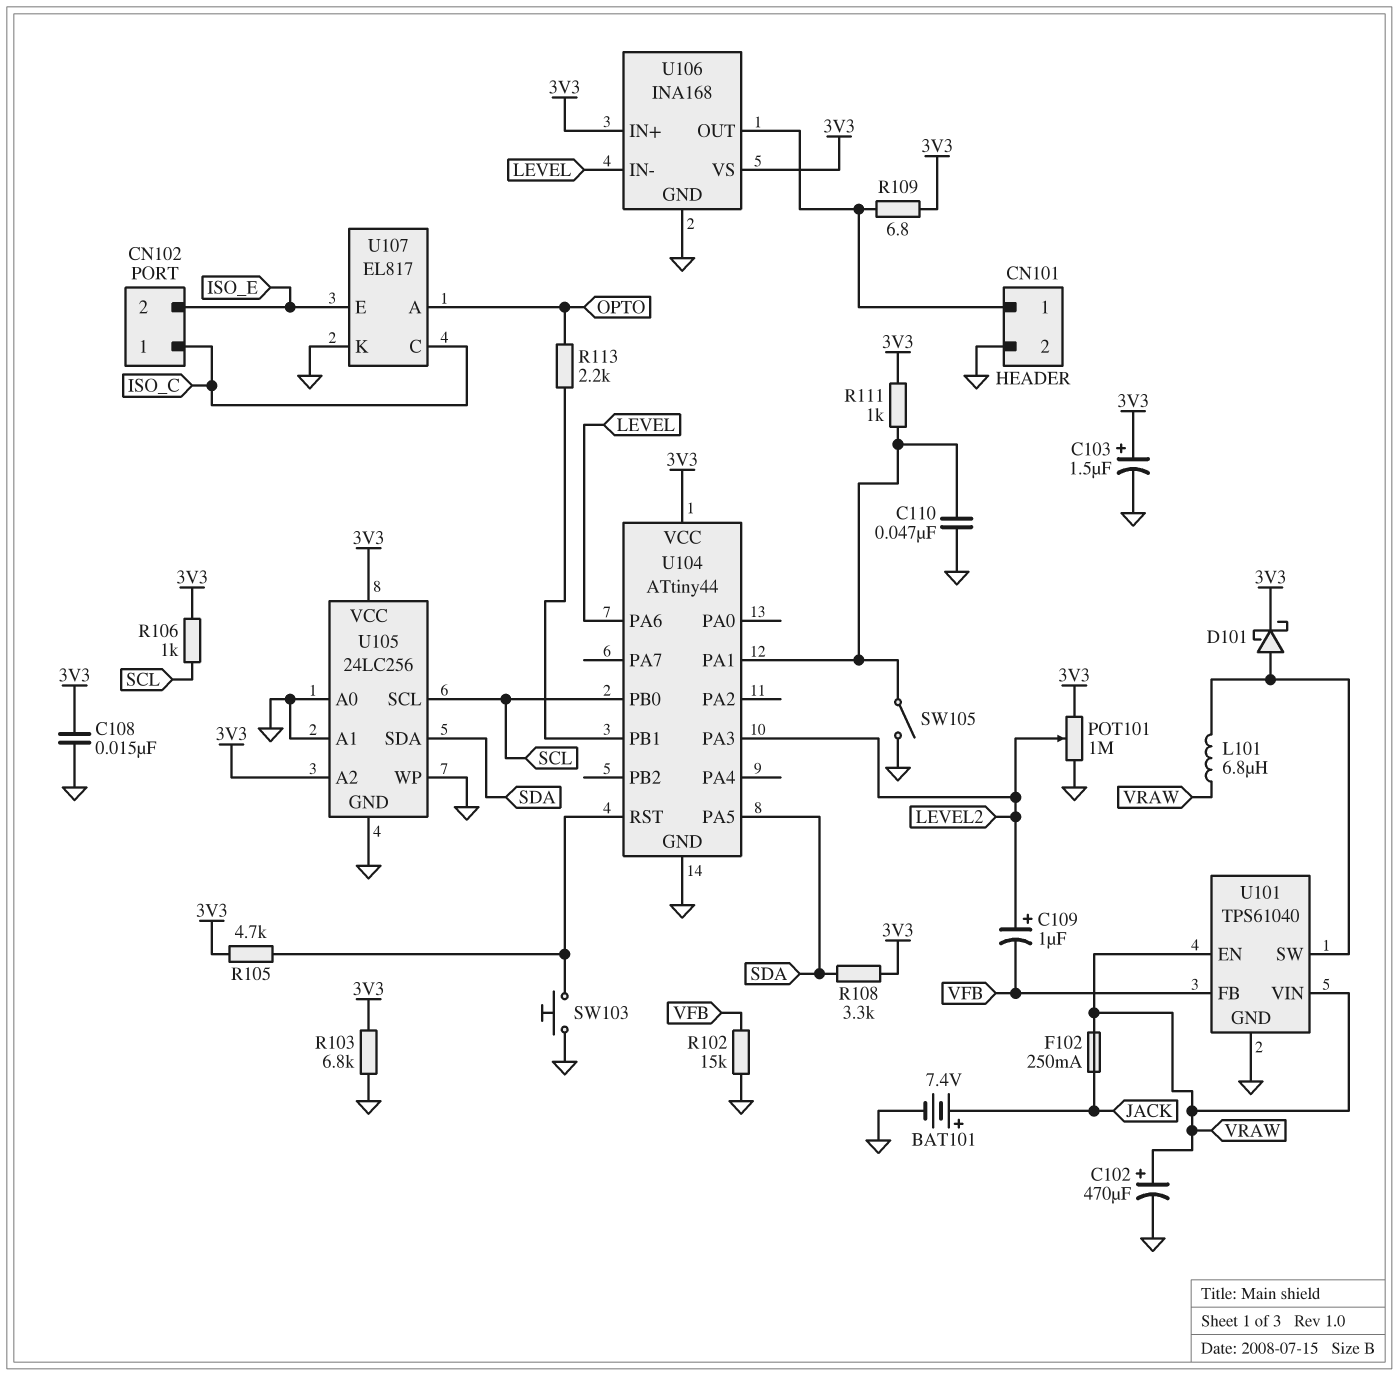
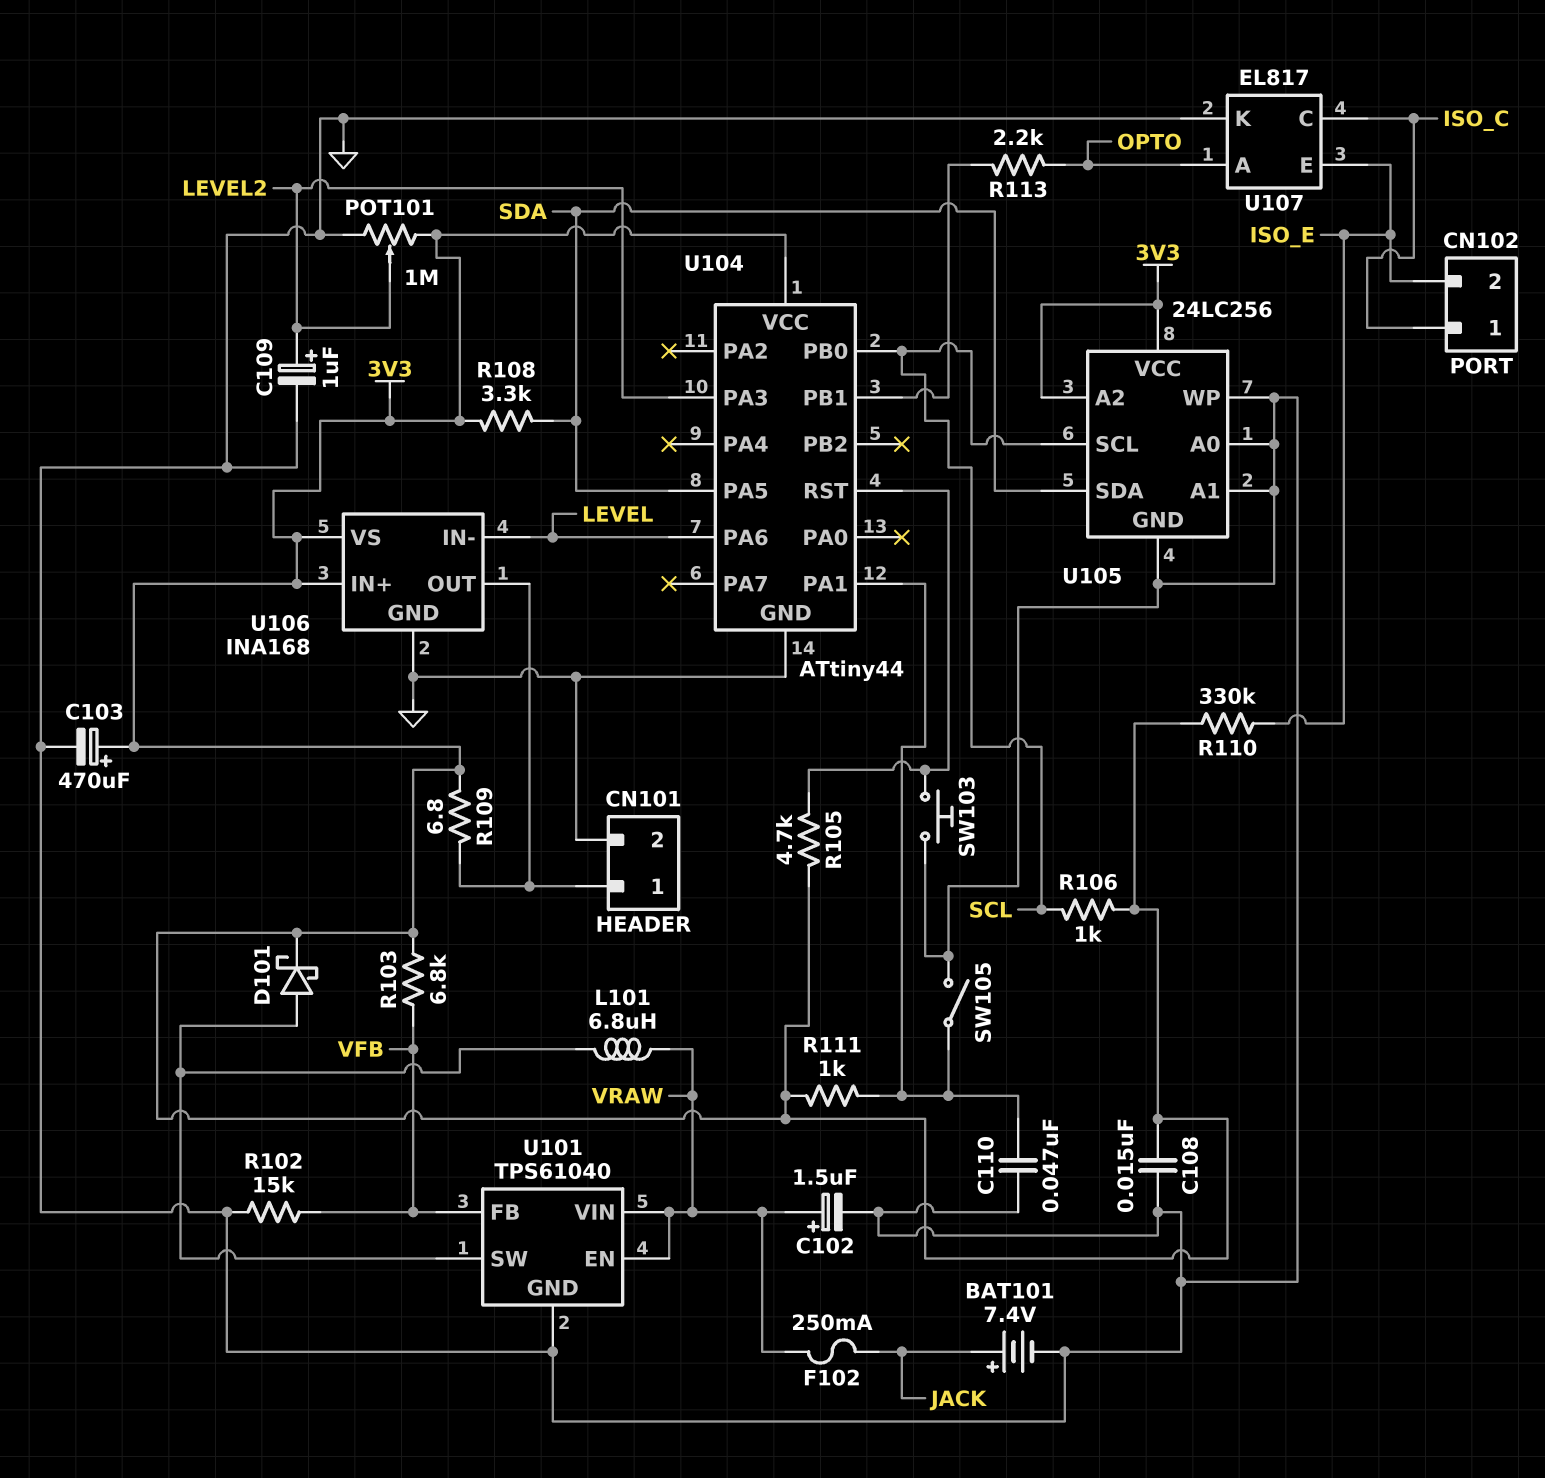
C102: 470uF (plus VRAW, minus GND) -> 1.5uF (plus VRAW, minus GND)
C103: 1.5uF (plus 3V3, minus GND) -> 470uF (plus 3V3, minus GND)
C109: 1uF (plus LEVEL2, minus VFB) -> 1uF (plus LEVEL2, minus GND)
R103: 6.8k (3V3, GND) -> 6.8k (3V3, VFB)
R110: none -> 330k (3V3, ISO_E)

